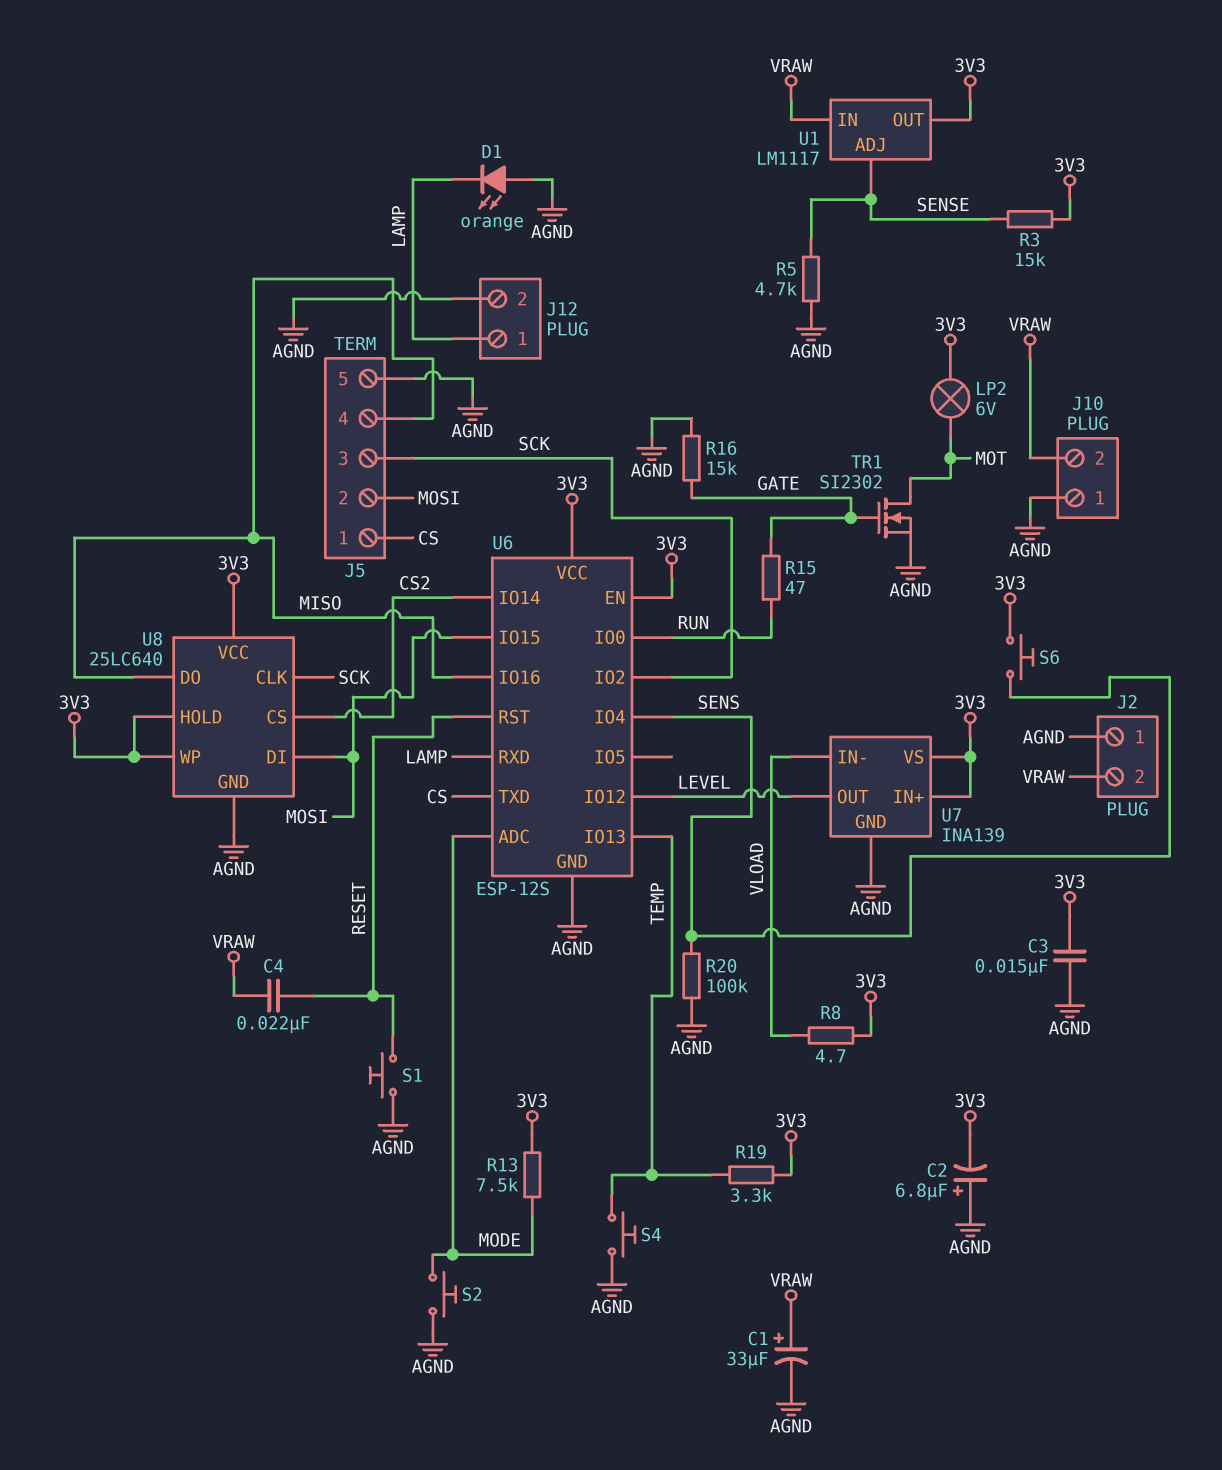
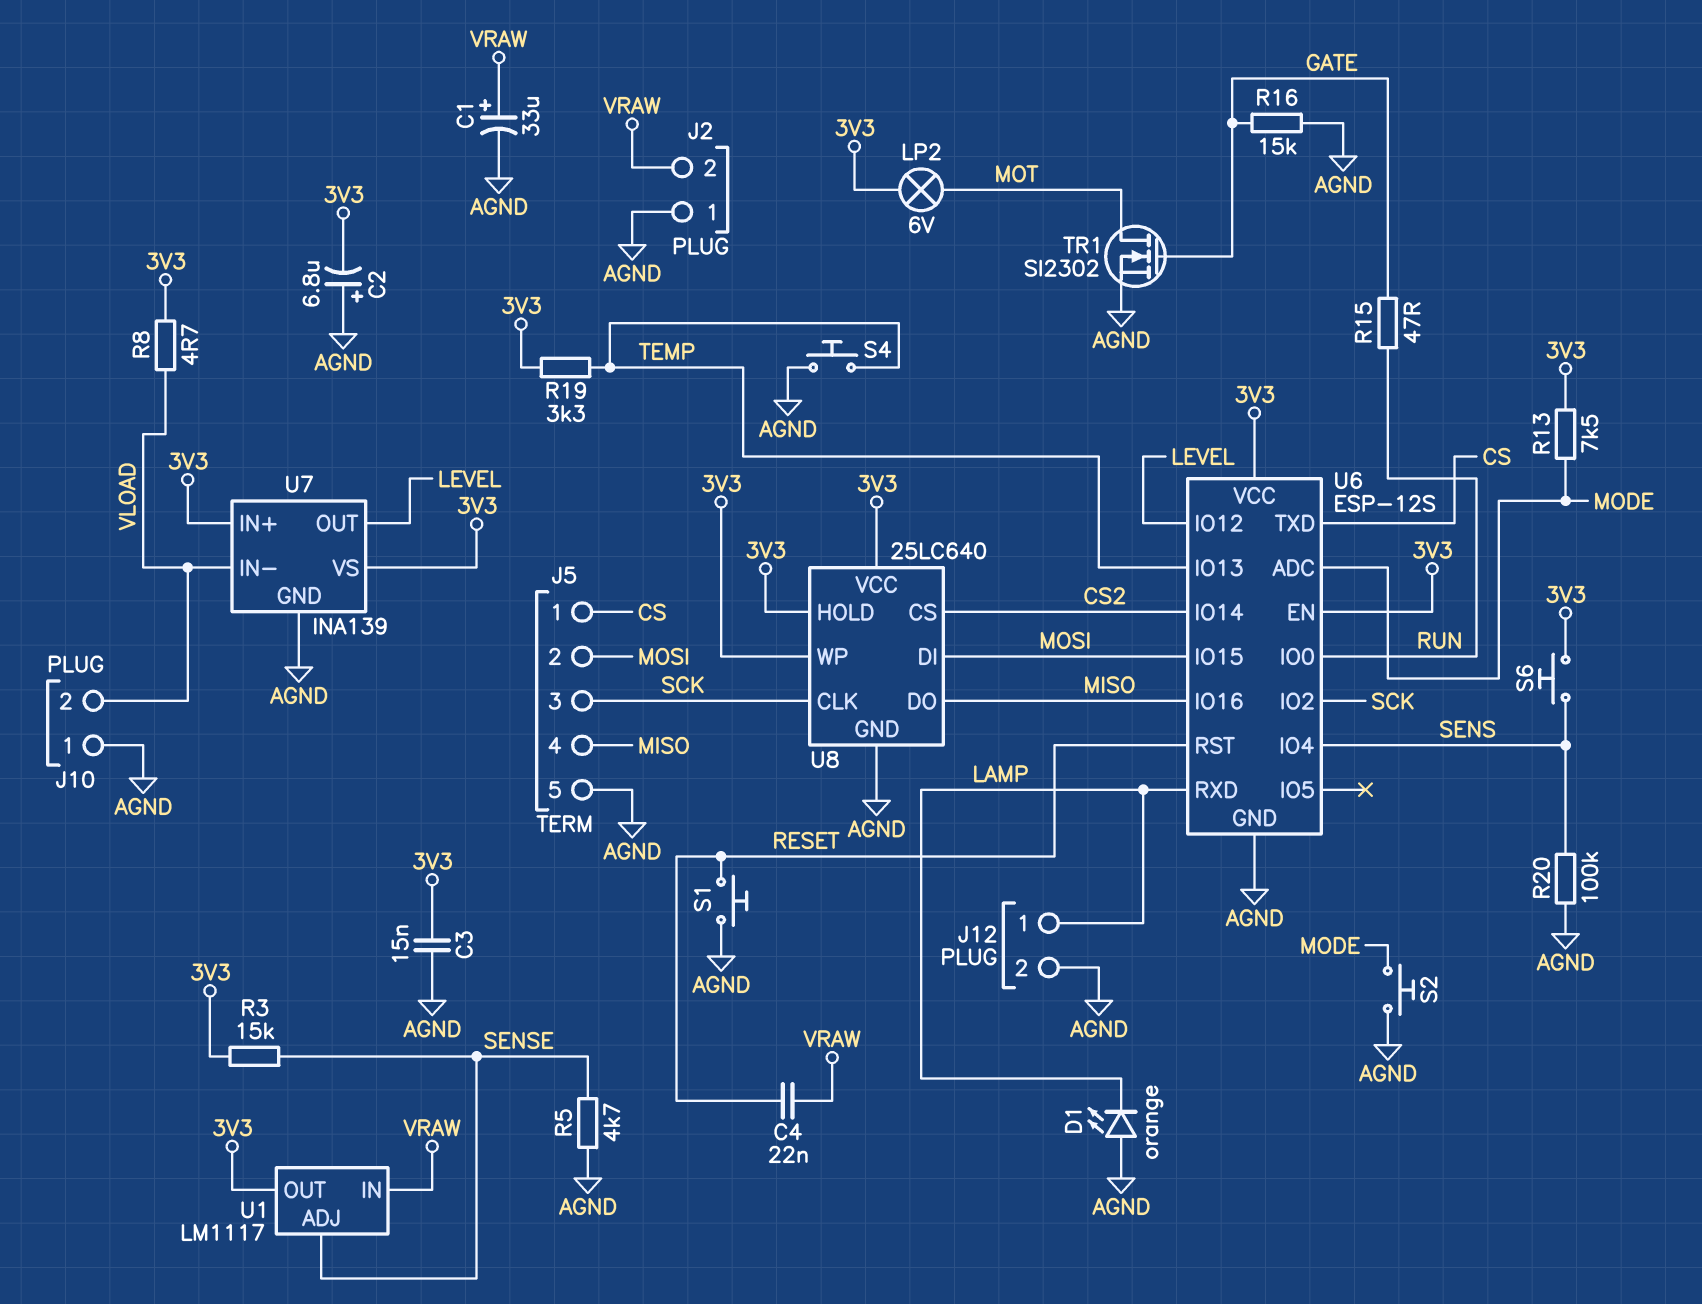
J10 pin 2: VRAW -> VLOAD

